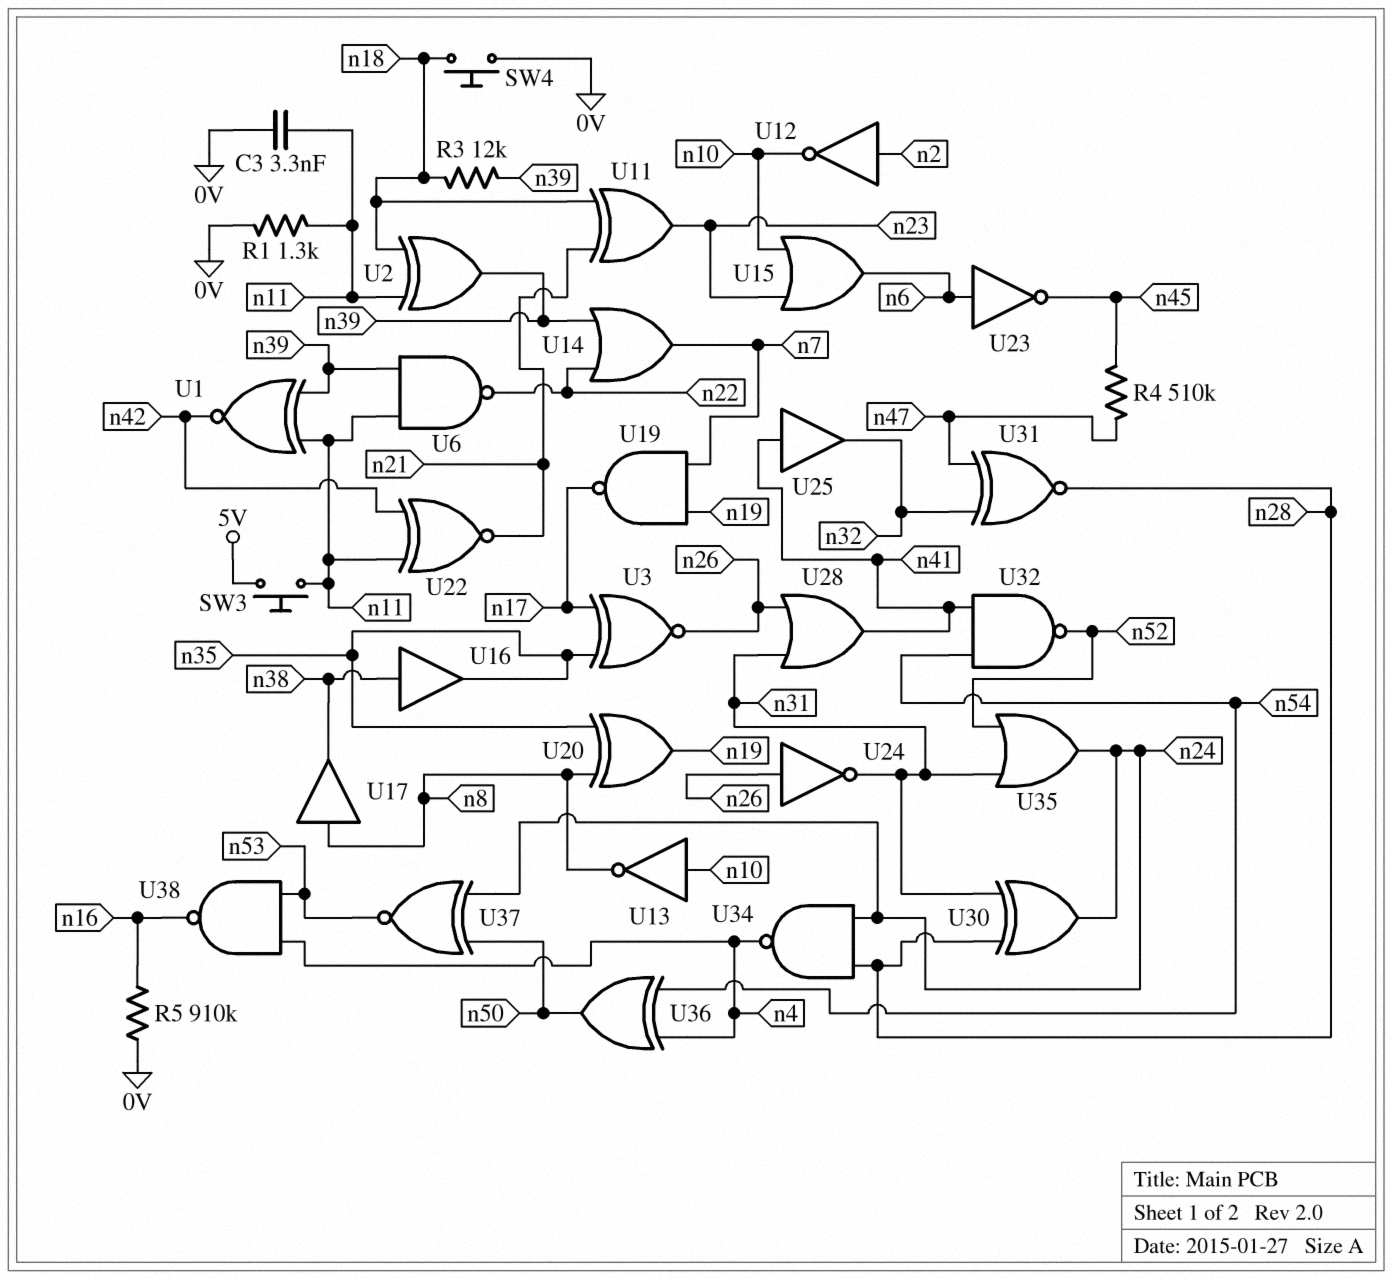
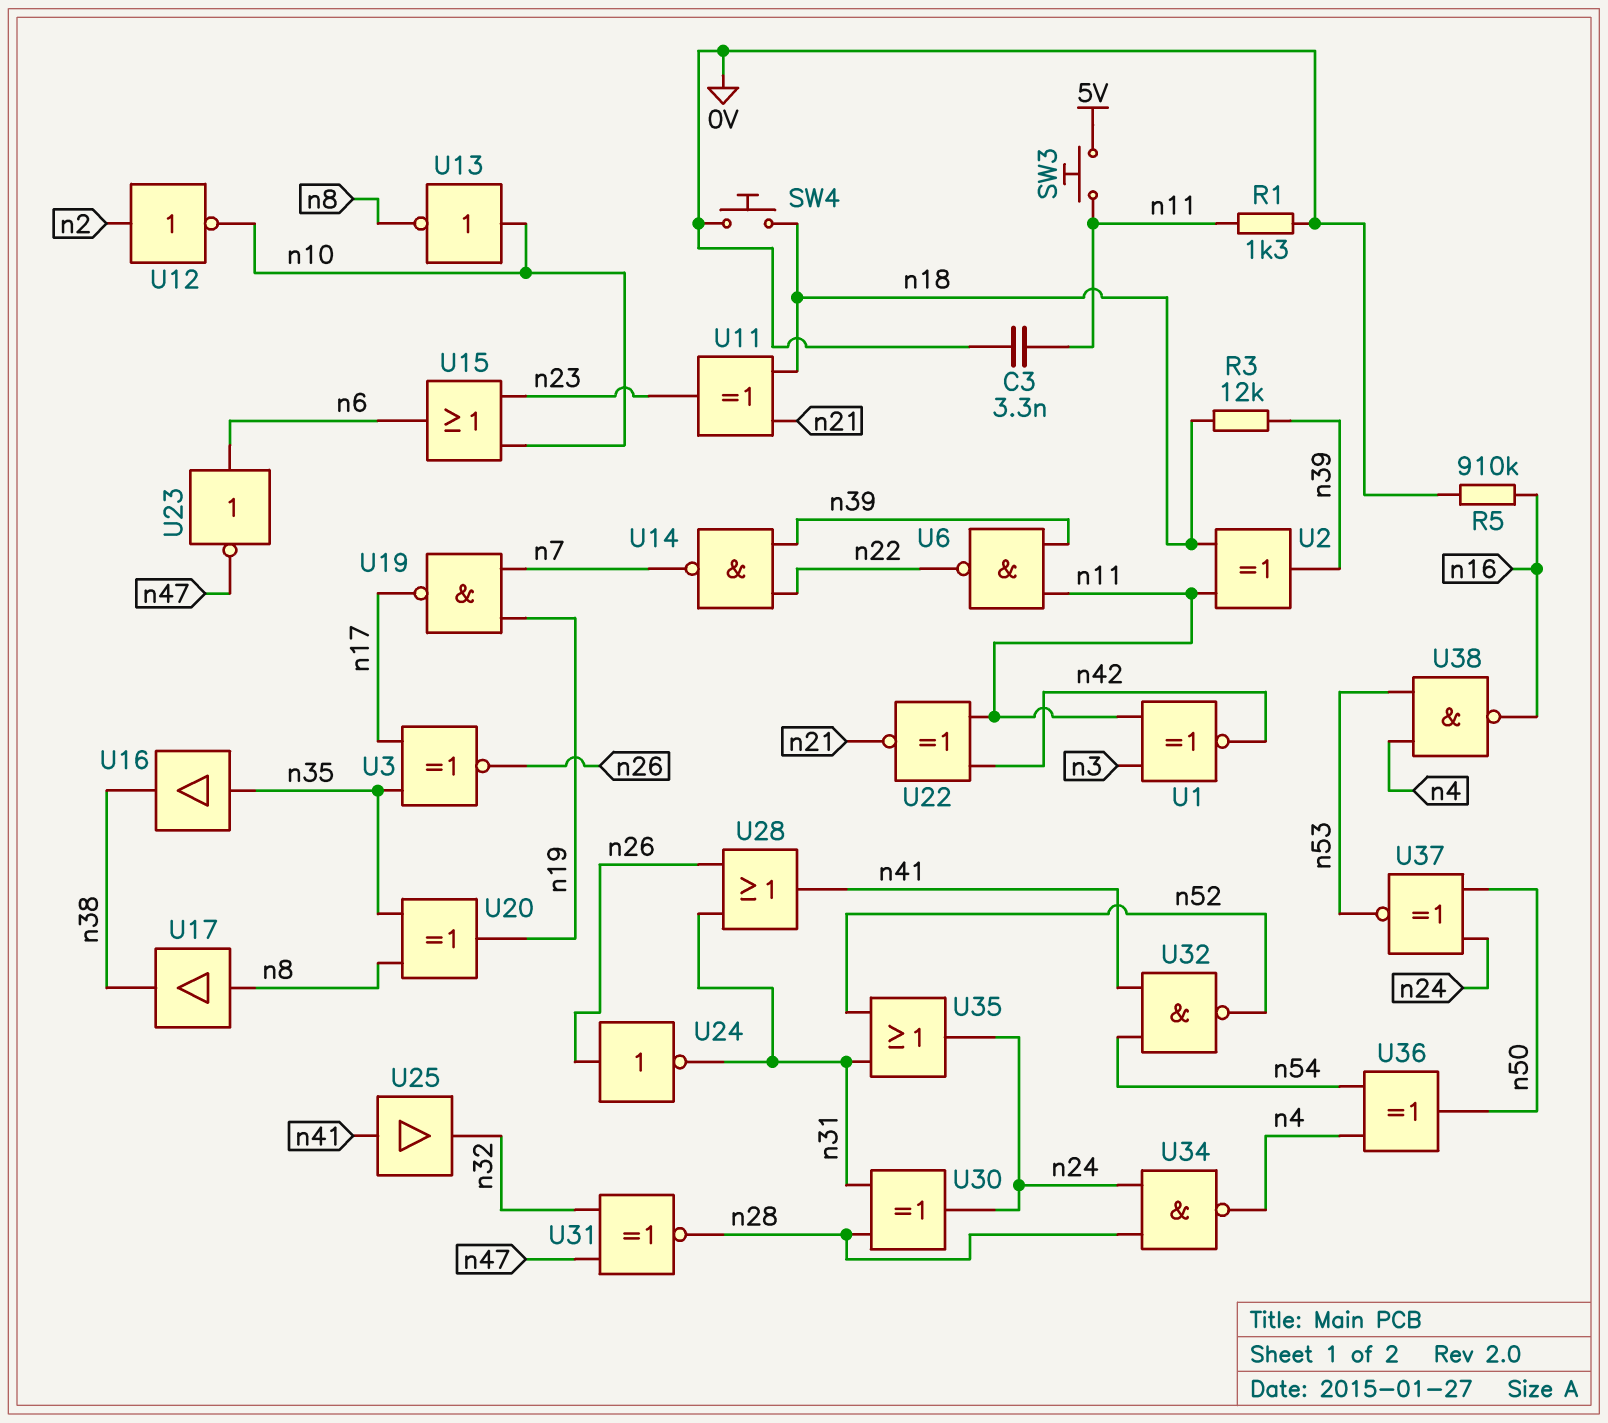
R4: 510k (n45, n47) -> none
U1: XNOR (in n11, in n39, out n42) -> XNOR (in n3, in n11, out n42)
U14: OR (in n22, in n39, out n7) -> NAND (in n22, in n39, out n7)
U16: buffer (in n38, out n35) -> buffer (in n35, out n38)
U23: NOT (in n6, out n45) -> NOT (in n6, out n47)

